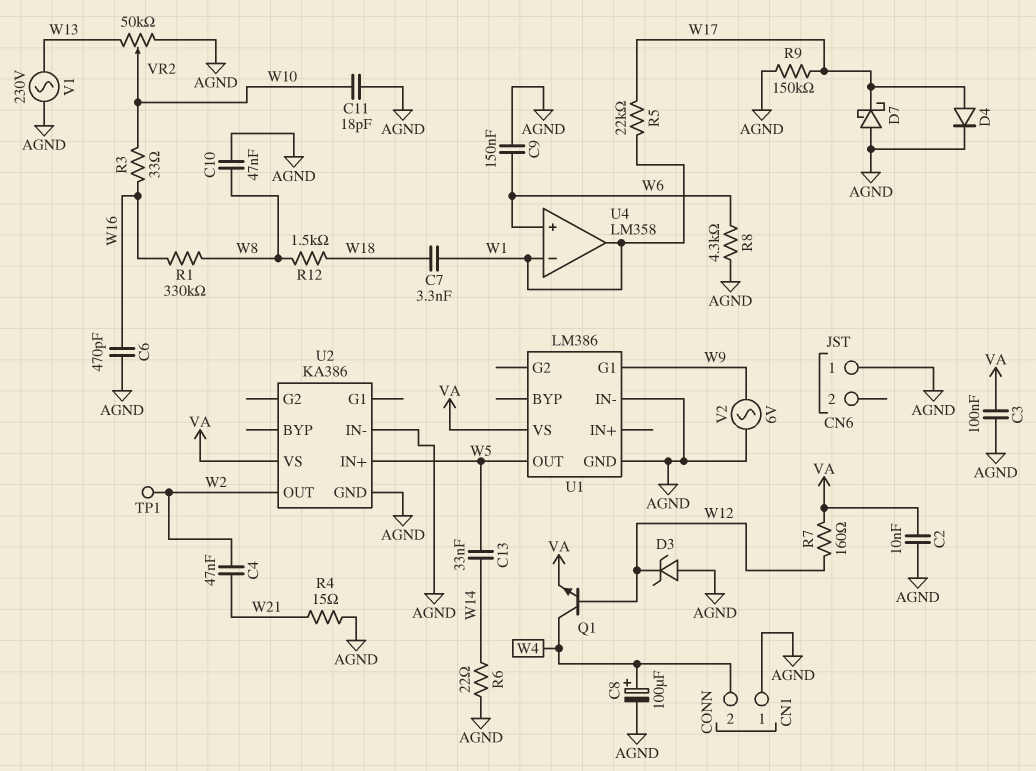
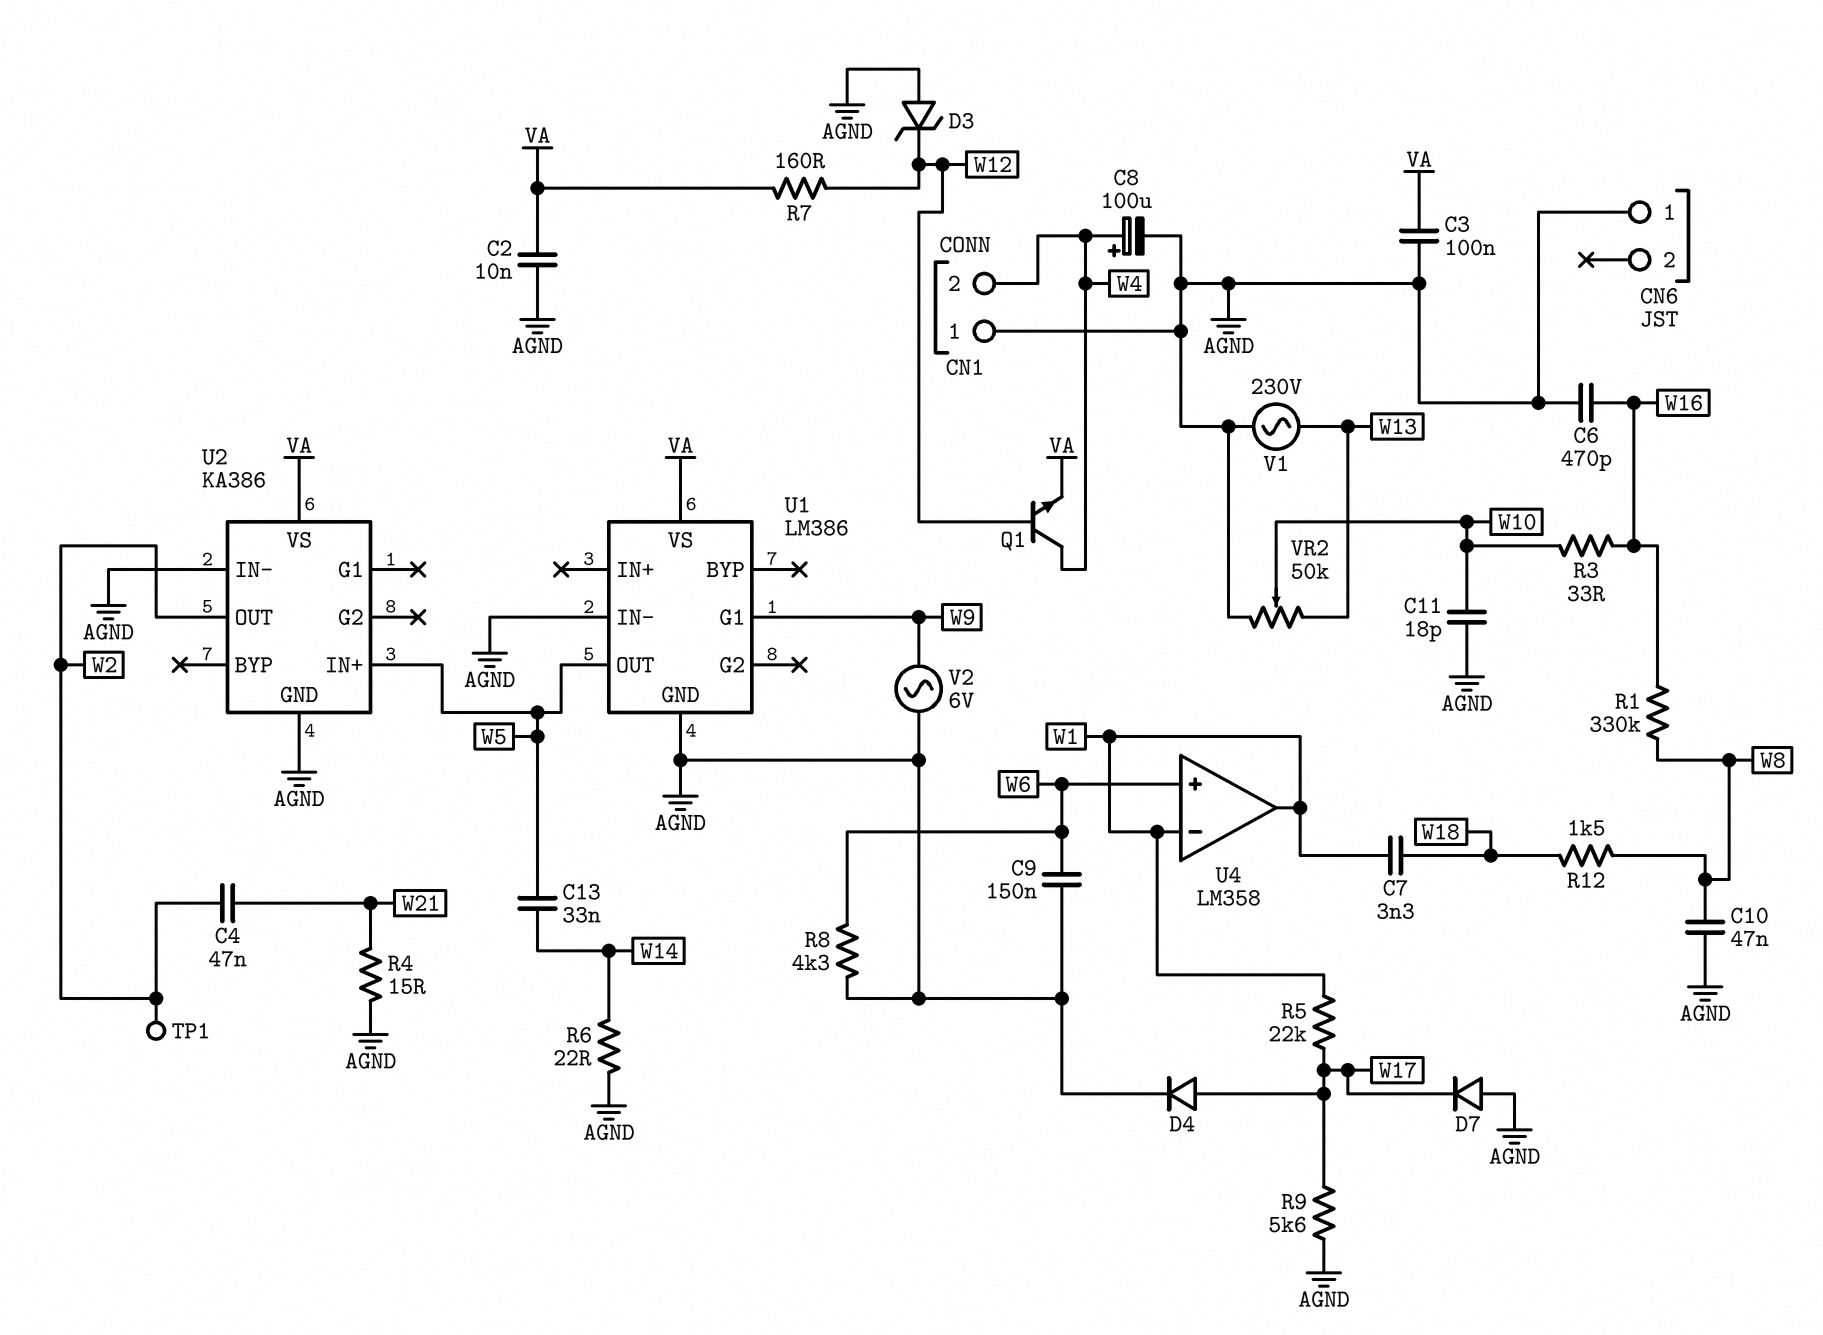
D7: schottky (A AGND, K W17) -> diode (A AGND, K W17)
R9: 150k (AGND, W17) -> 5.6k (AGND, W17)

